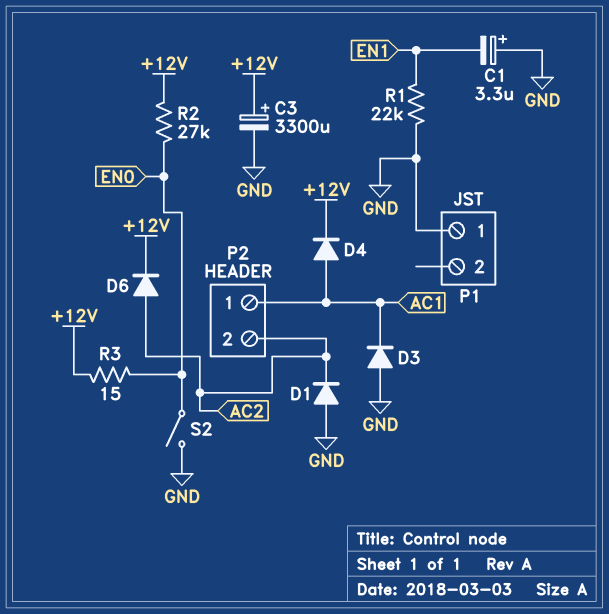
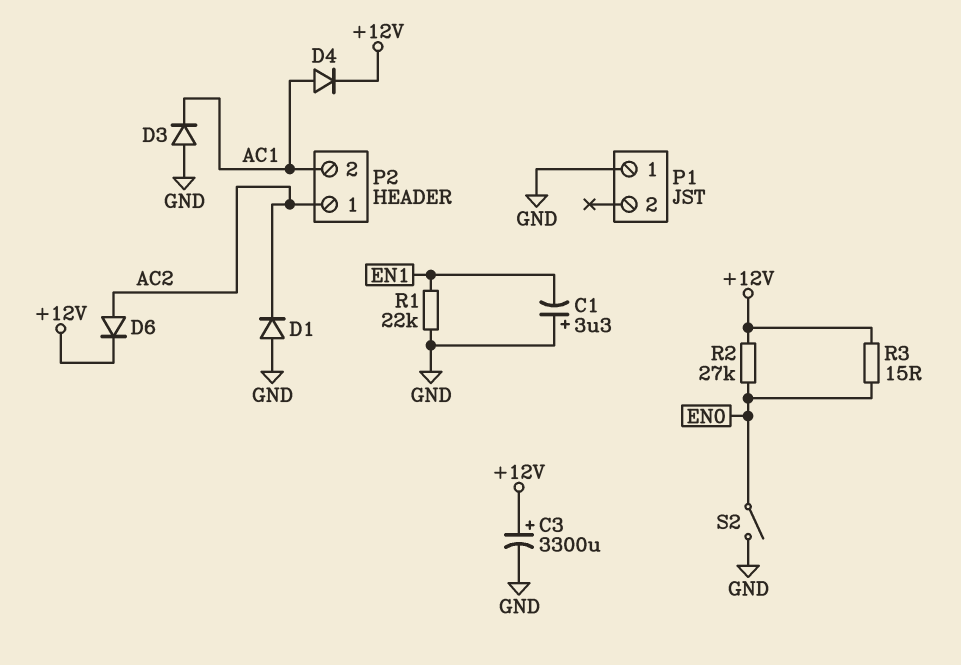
P2 pin 1: AC1 -> AC2
P2 pin 2: AC2 -> AC1

